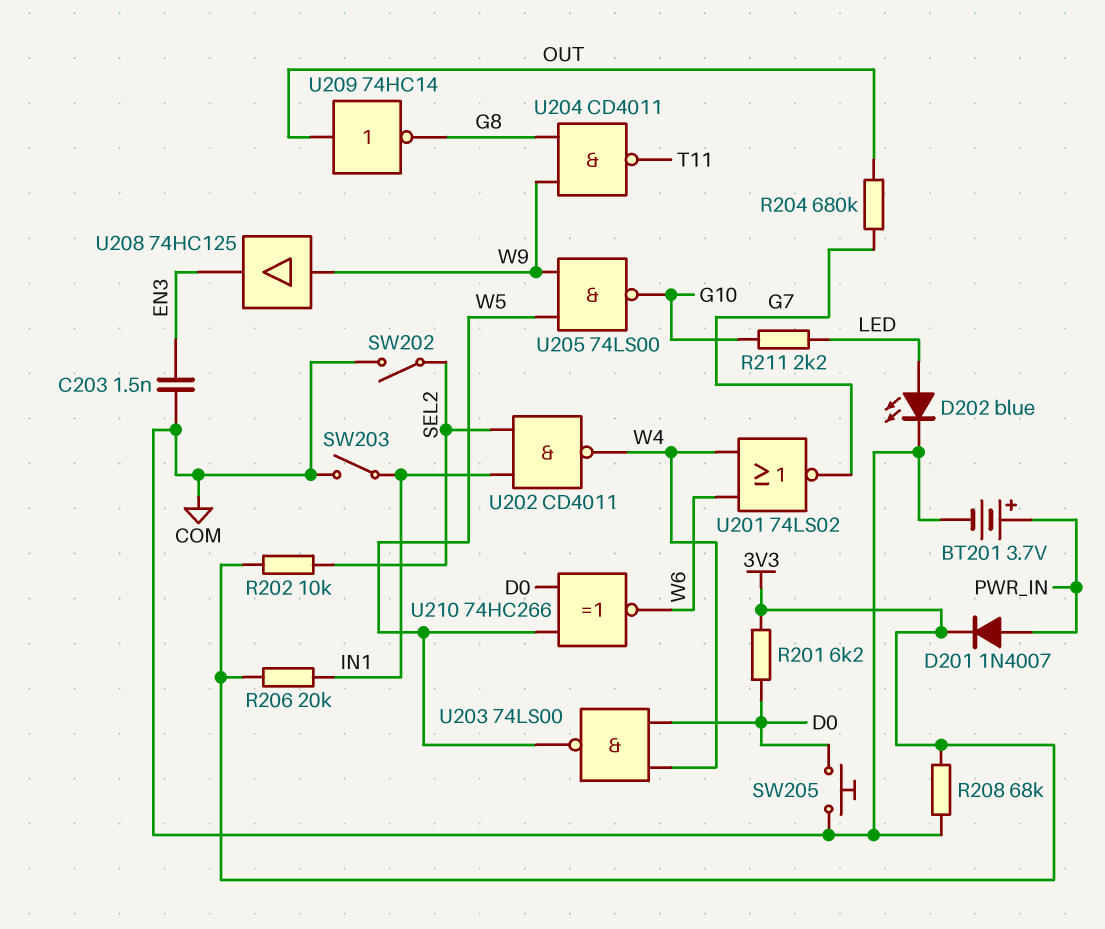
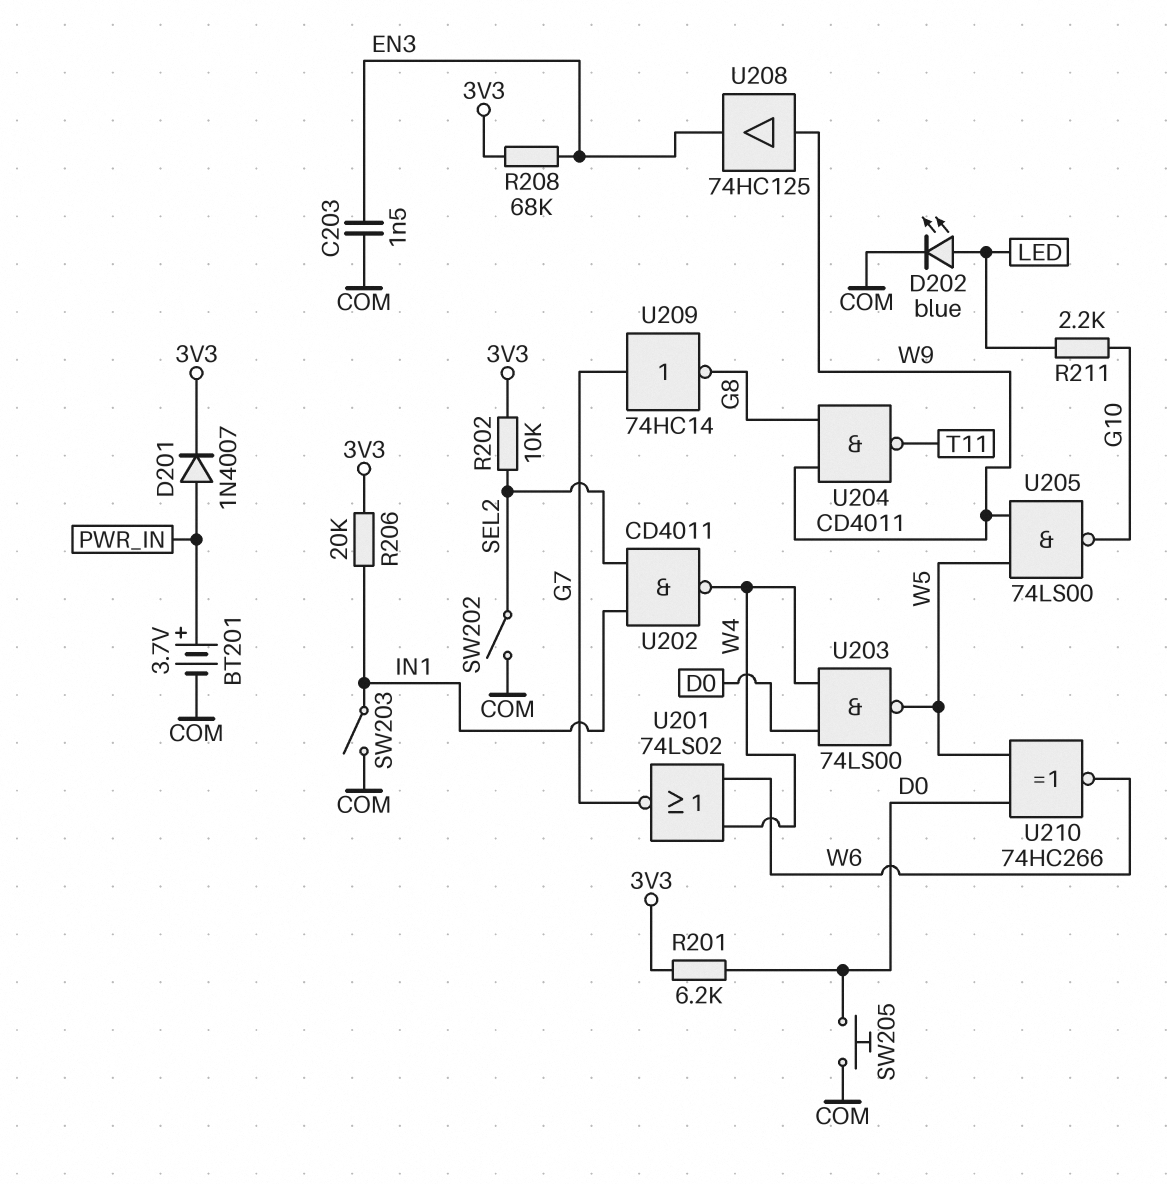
R204: 680k (G7, OUT) -> none
R208: 68k (3V3, COM) -> 68k (3V3, EN3)
U209: NOT 74HC14 (in OUT, out G8) -> NOT 74HC14 (in G7, out G8)

